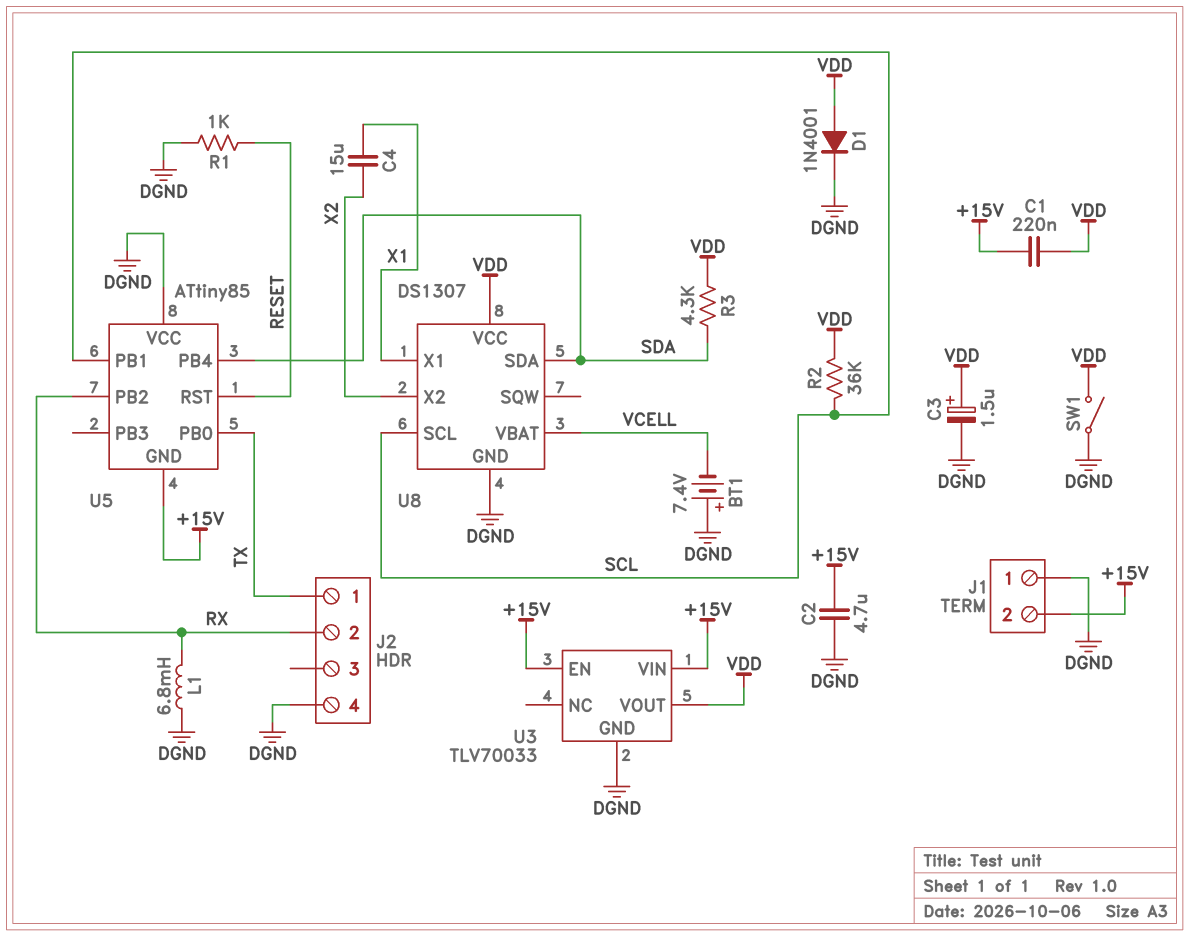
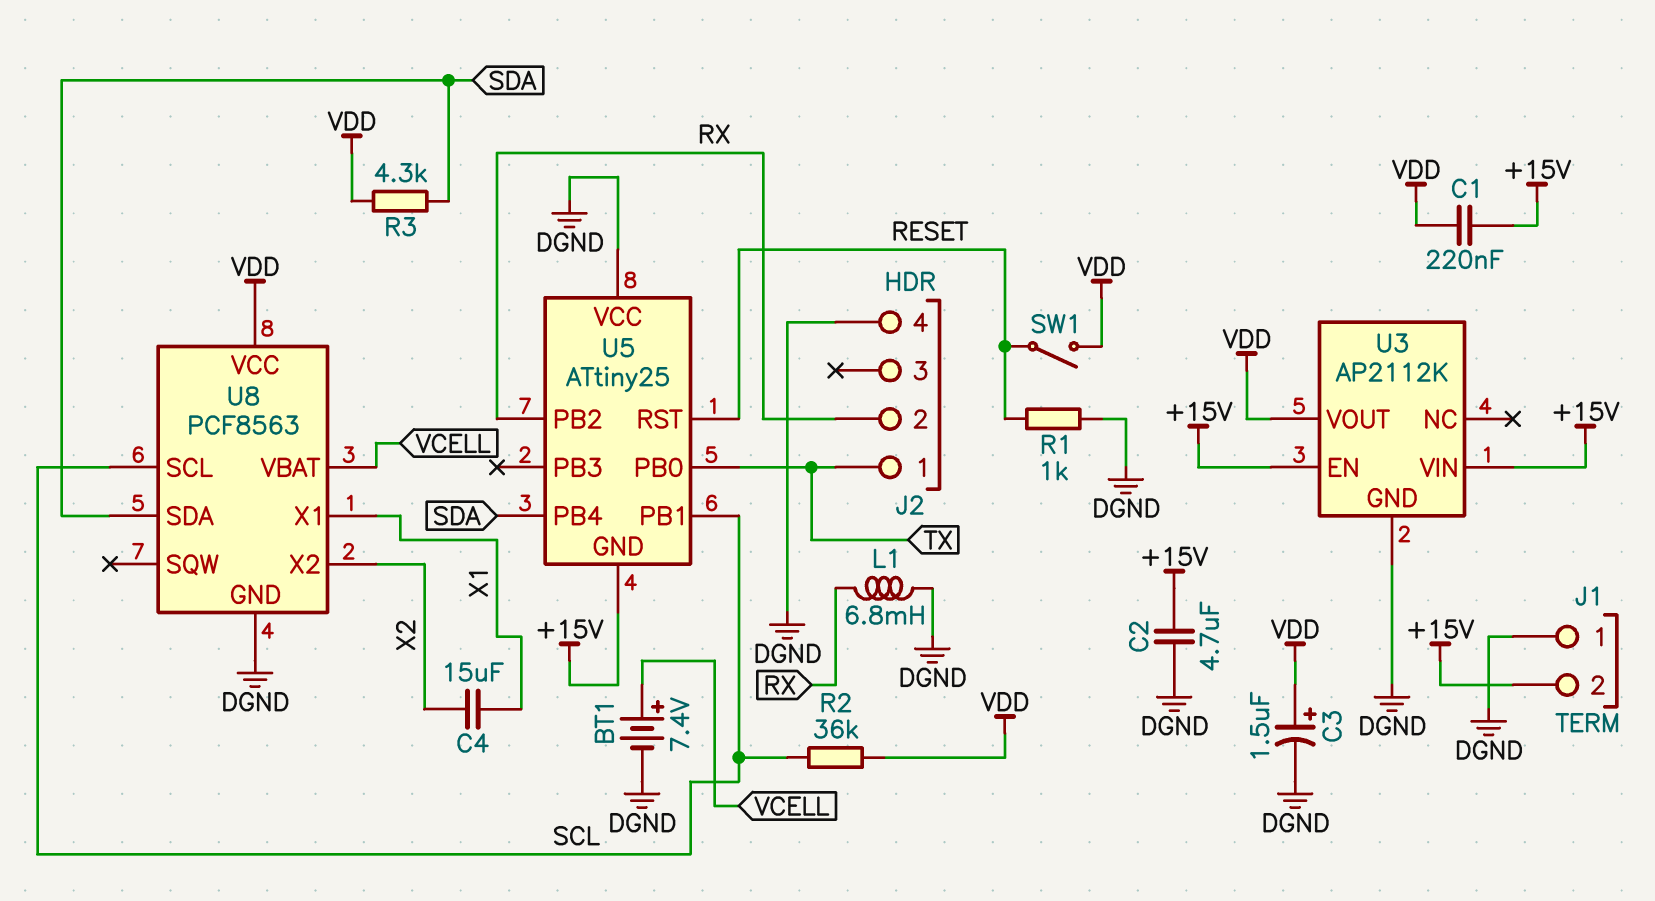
BT1: 7.4V (plus DGND, minus VCELL) -> 7.4V (plus VCELL, minus DGND)
D1: diode 1N4001 (A VDD, K DGND) -> none
SW1: switch (DGND, VDD) -> switch (RESET, VDD)
U3: TLV70033 -> AP2112K
U5: ATtiny85 -> ATtiny25
U8: DS1307 -> PCF8563

